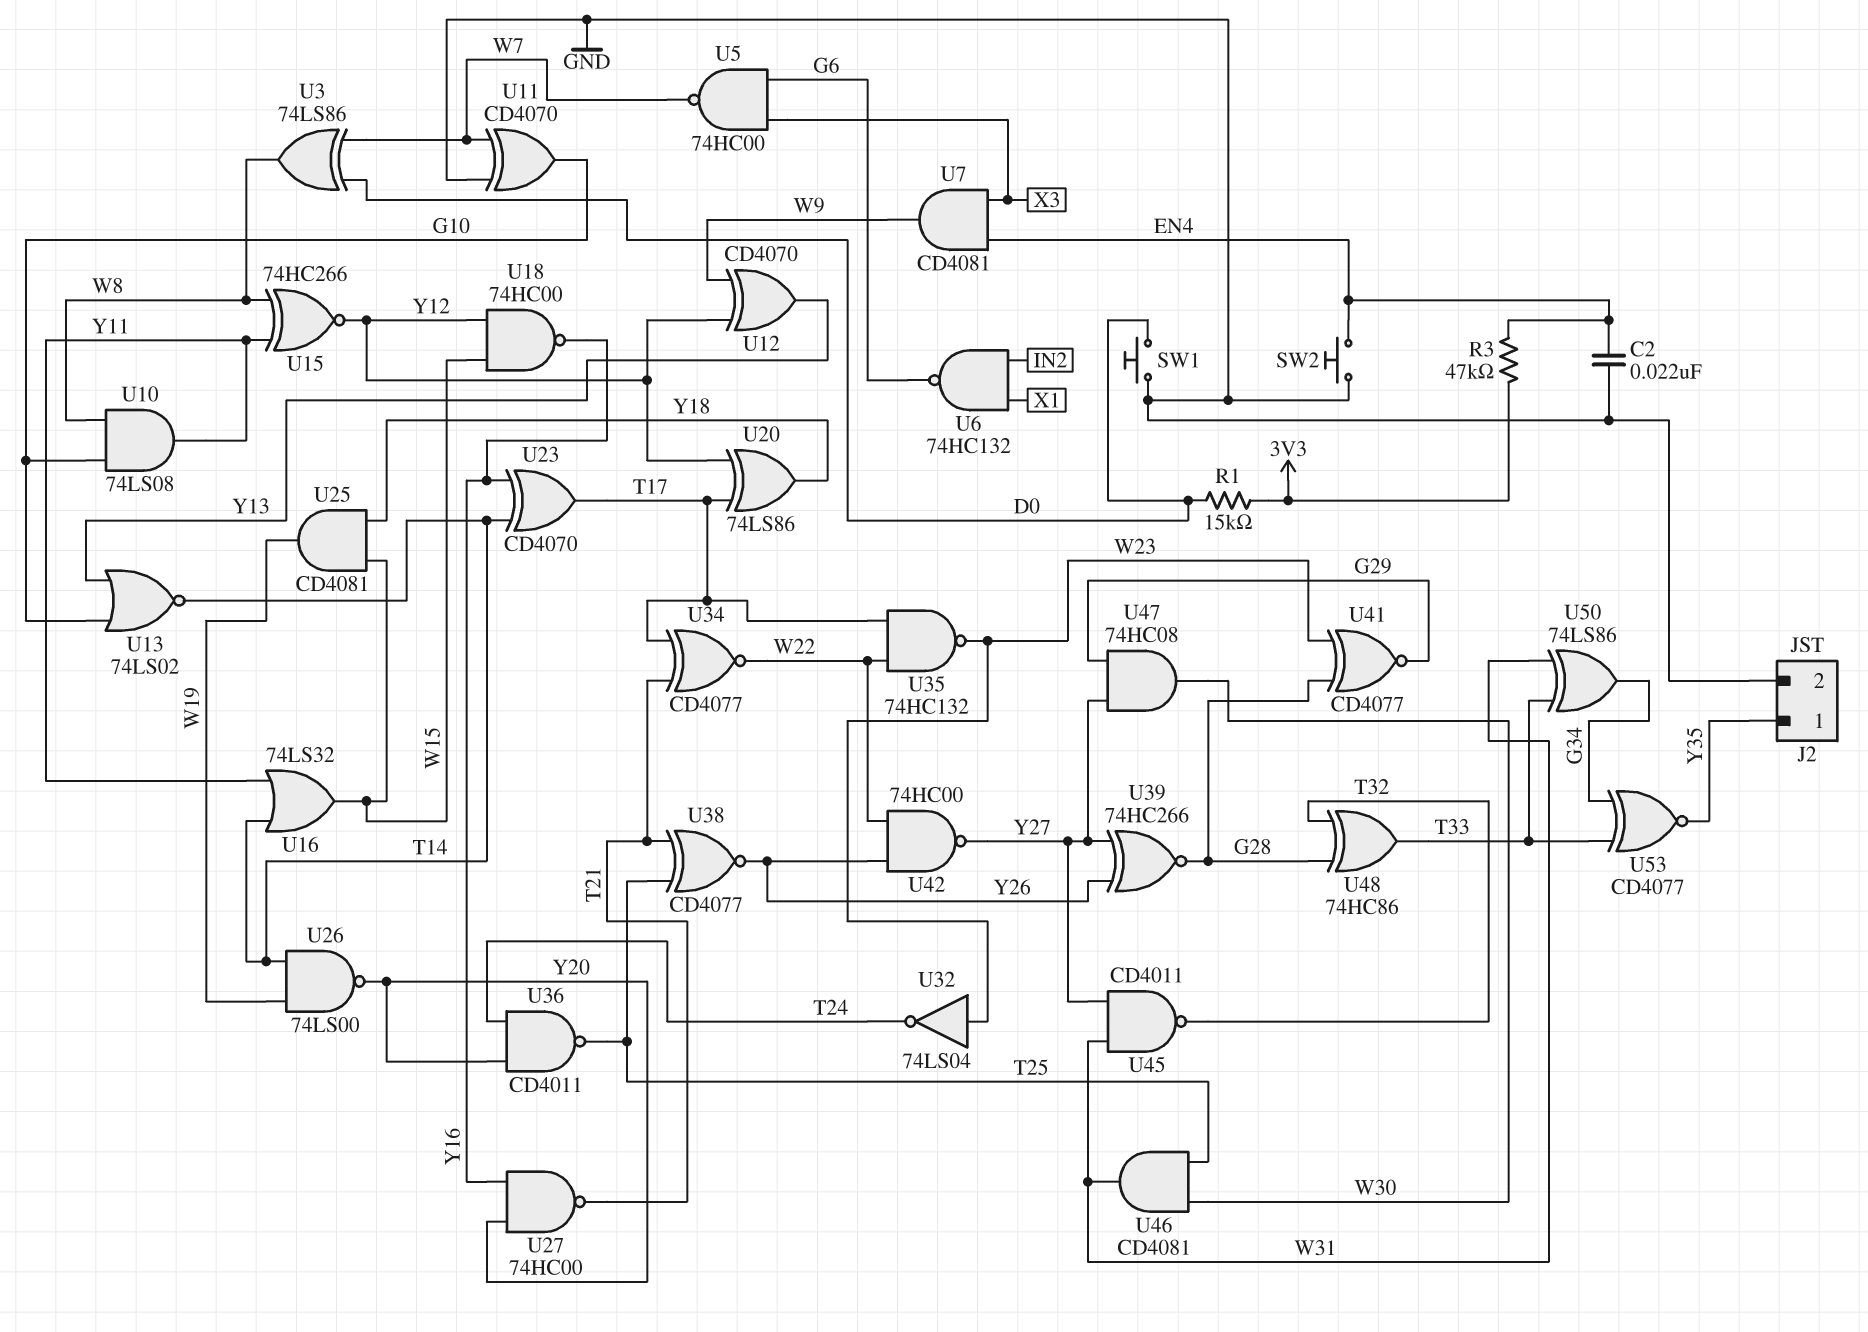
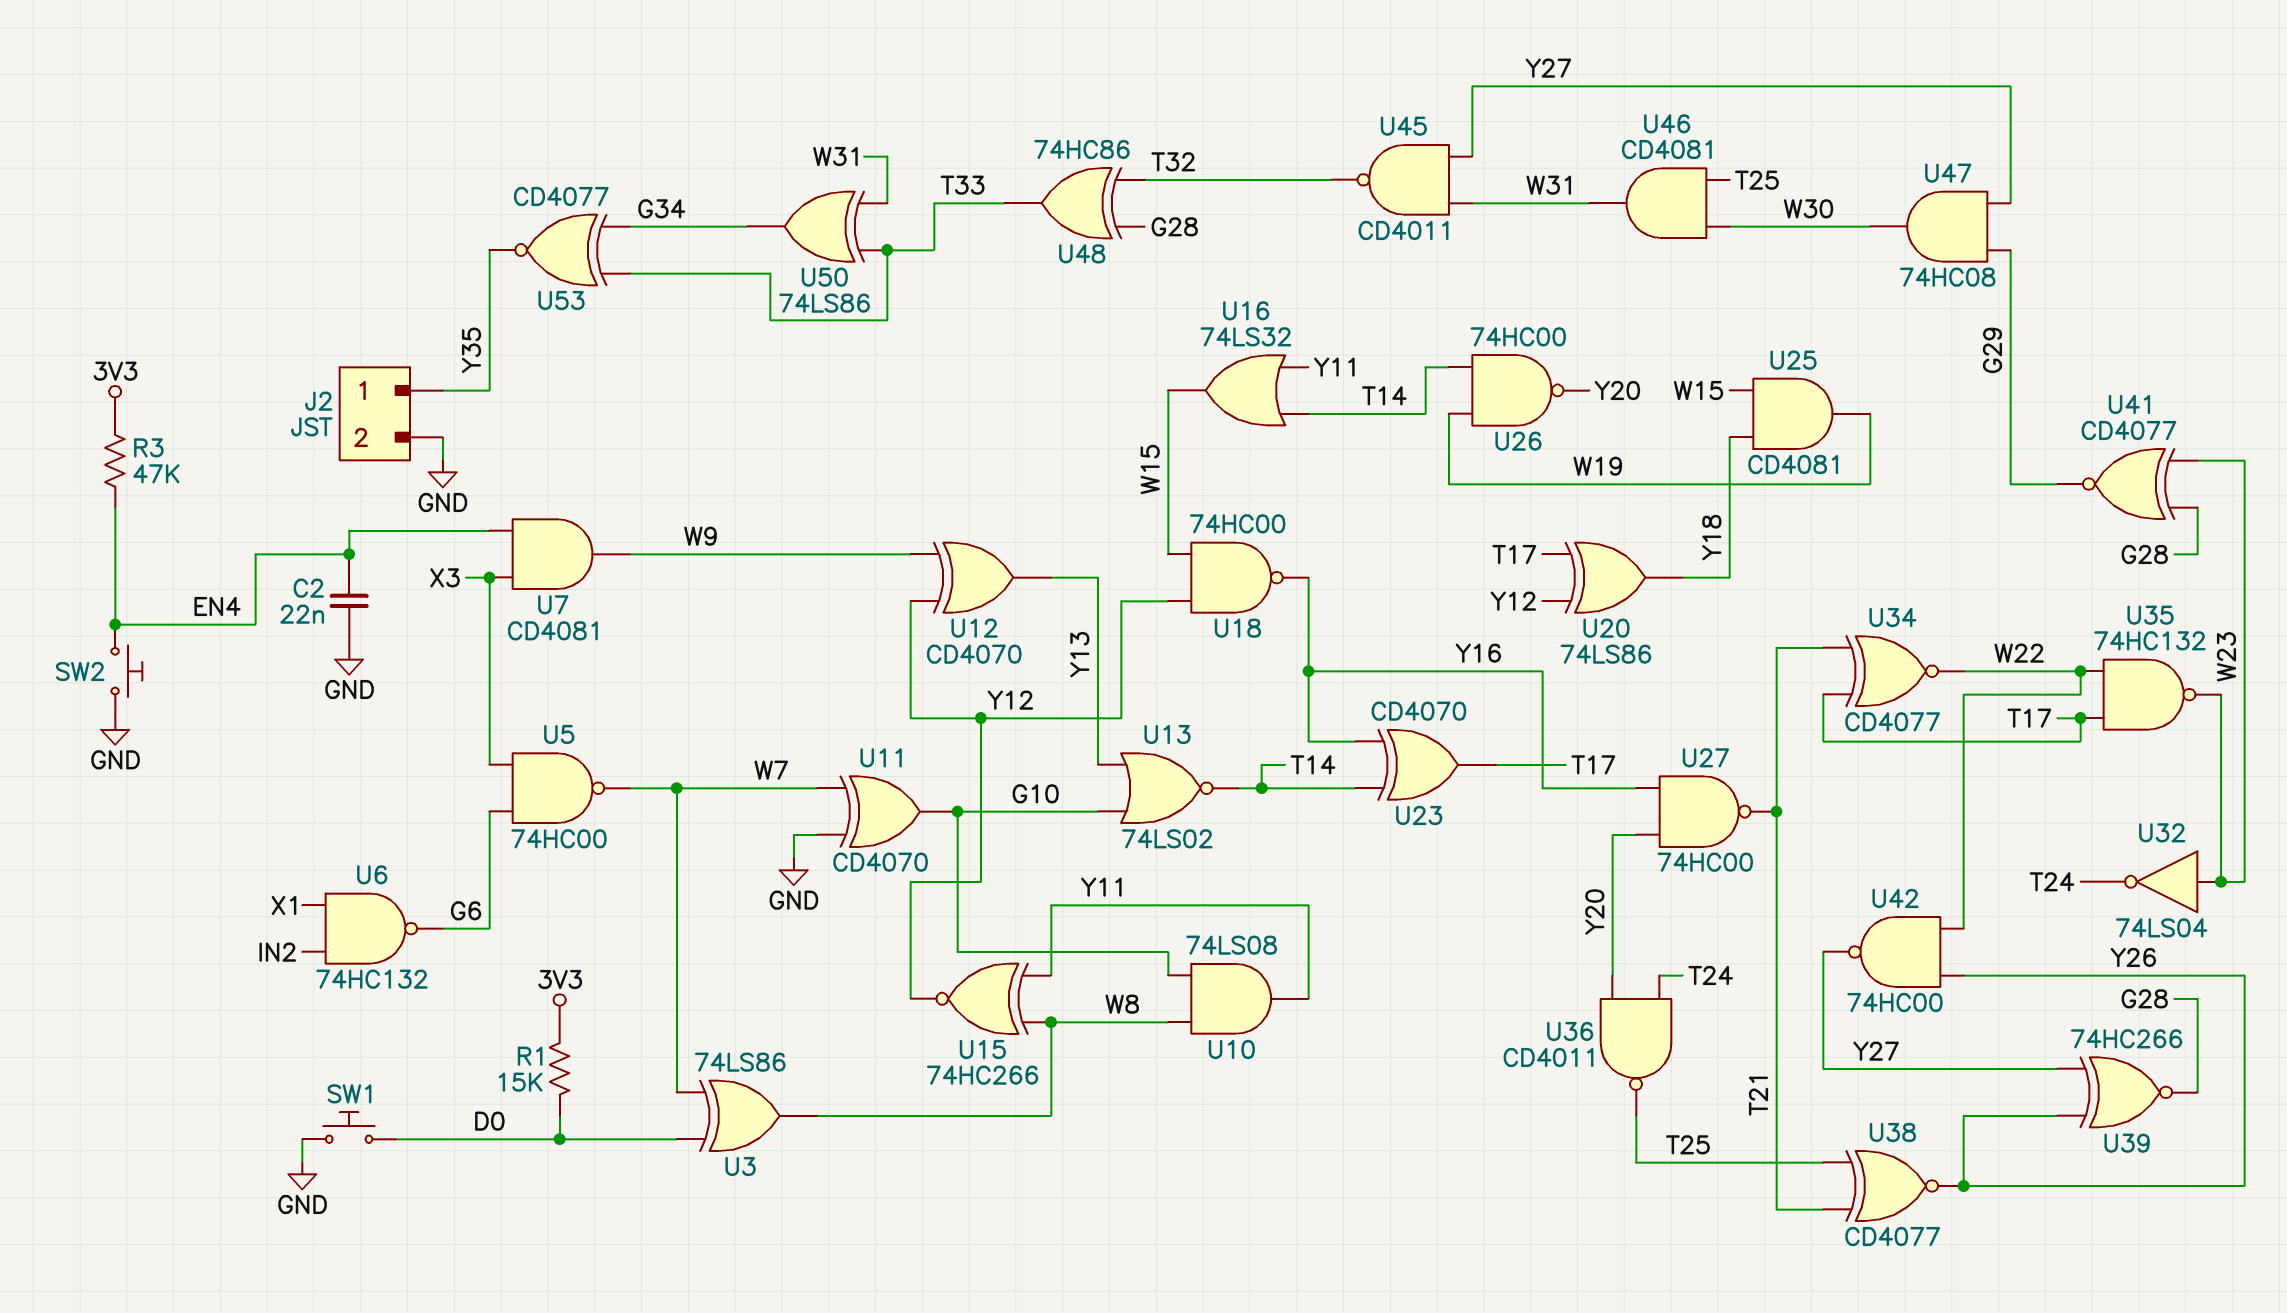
U26: NAND 74LS00 (in T14, in W19, out Y20) -> NAND 74HC00 (in T14, in W19, out Y20)

